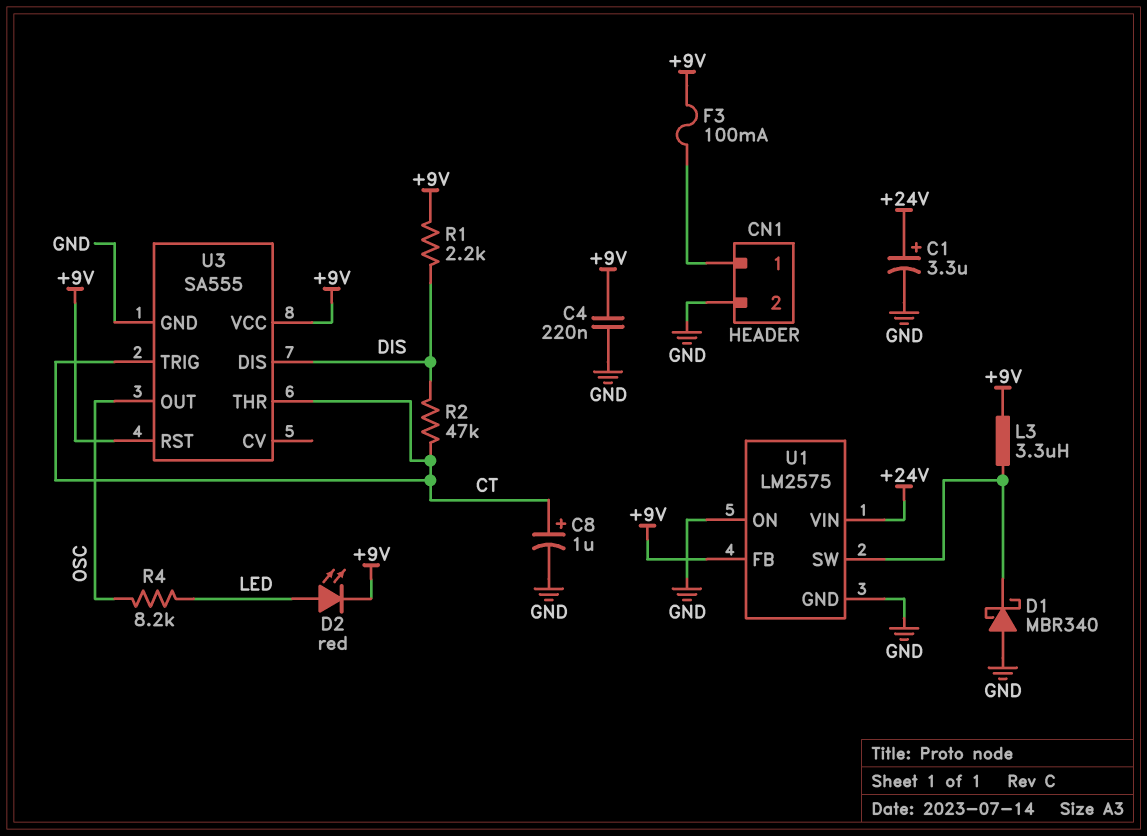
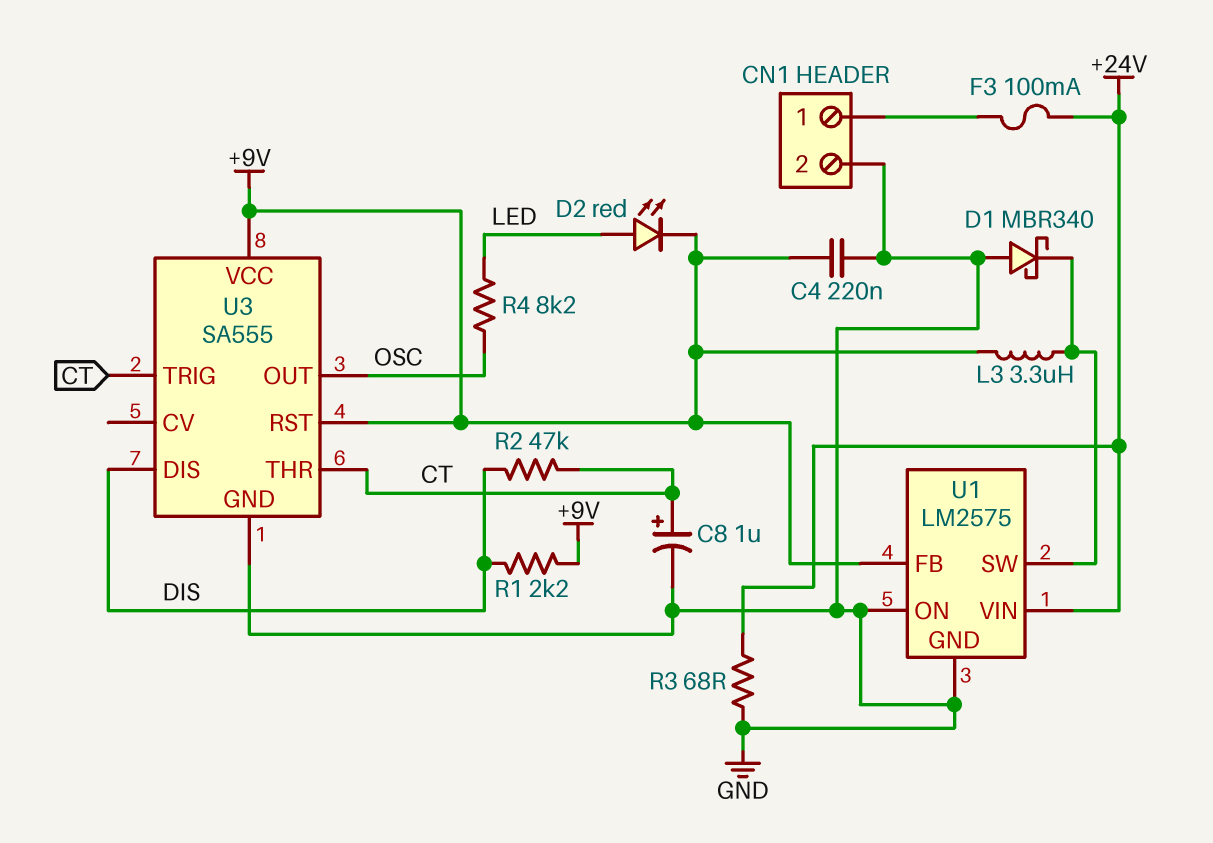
C1: 3.3uF (plus +24V, minus GND) -> none
F3: 100mA (+9V, CN1/1) -> 100mA (+24V, CN1/1)
R3: none -> 68 (+24V, GND)

